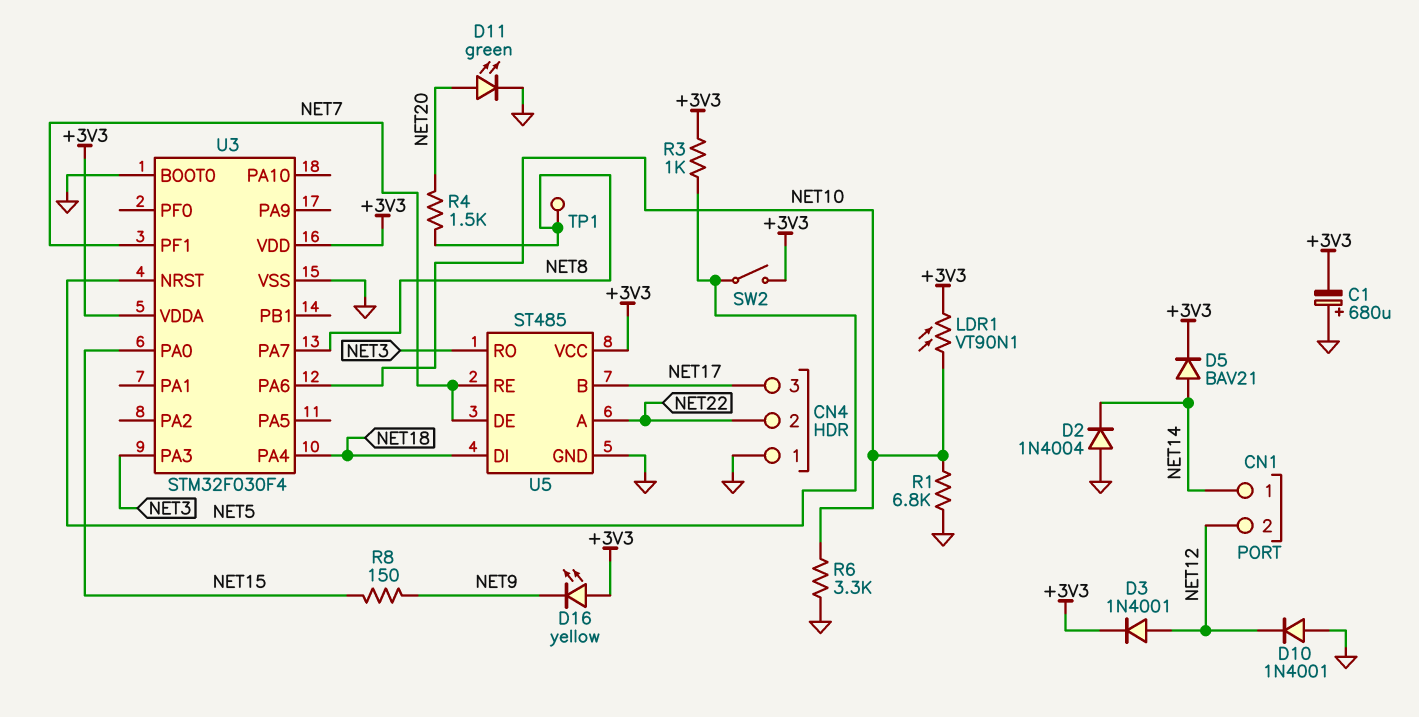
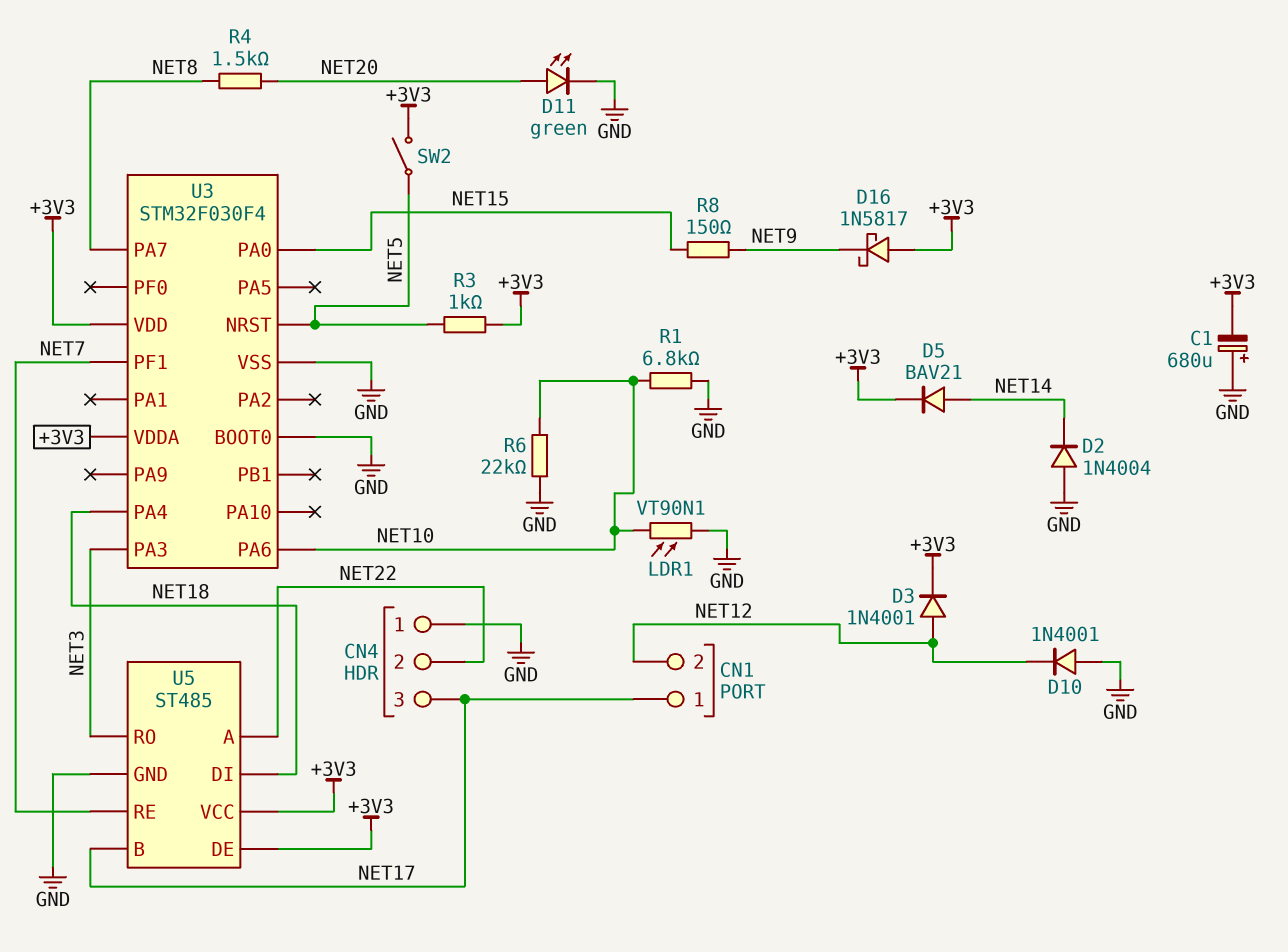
CN1 pin 1: NET14 -> NET17
D16: LED yellow (A +3V3, K NET9) -> schottky 1N5817 (A +3V3, K NET9)
LDR1: VT90N1 (+3V3, NET10) -> VT90N1 (GND, NET10)
R6: 3.3k (GND, NET10) -> 22k (GND, NET10)
TP1: test point (NET8) -> none
U5 pin DE: NET7 -> +3V3

